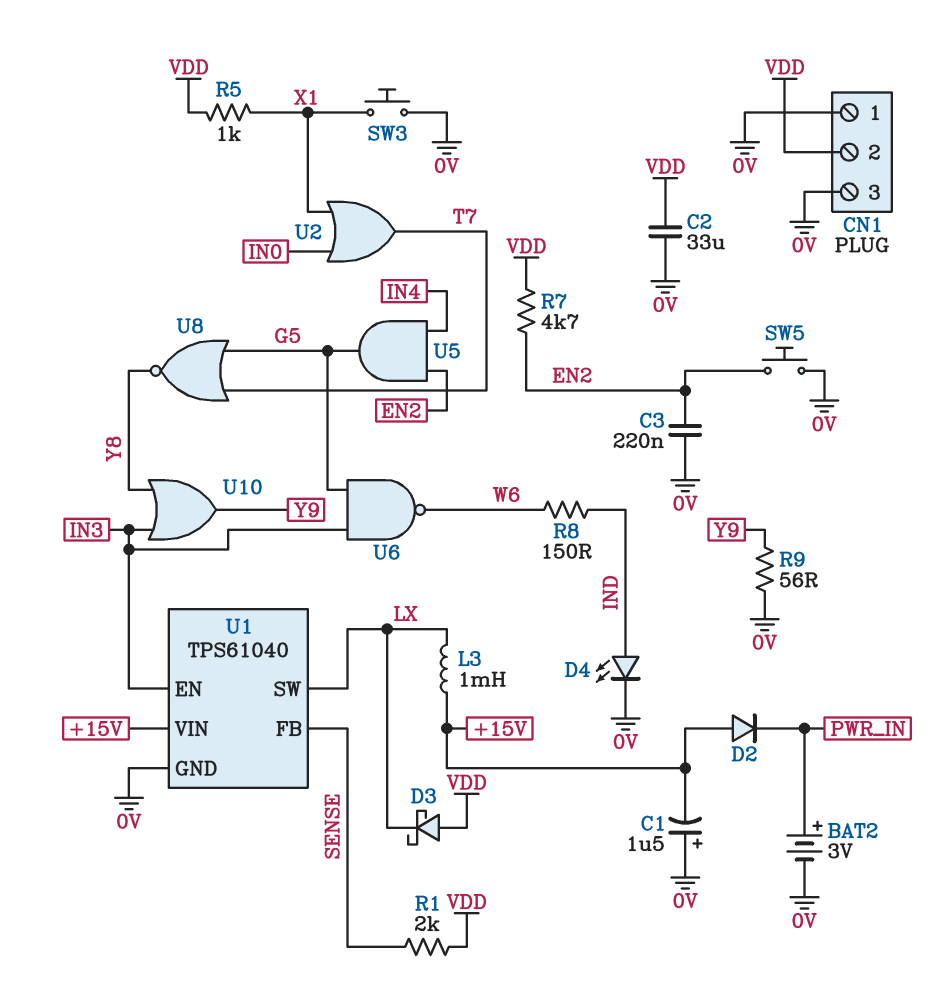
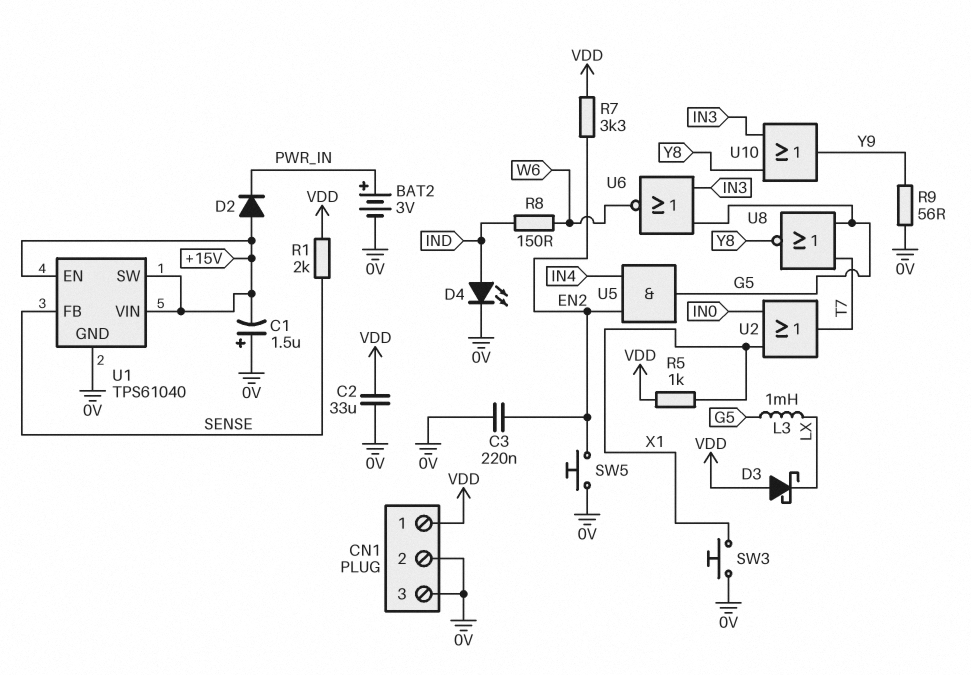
CN1 pin 1: 0V -> VDD
CN1 pin 2: VDD -> 0V
L3: 1mH (+15V, LX) -> 1mH (G5, LX)
R7: 4.7k (EN2, VDD) -> 3.3k (EN2, VDD)
U1 pin EN: IN3 -> +15V
U1 pin SW: LX -> +15V
U6: NAND (in G5, in IN3, out W6) -> NOR (in G5, in IN3, out W6)

